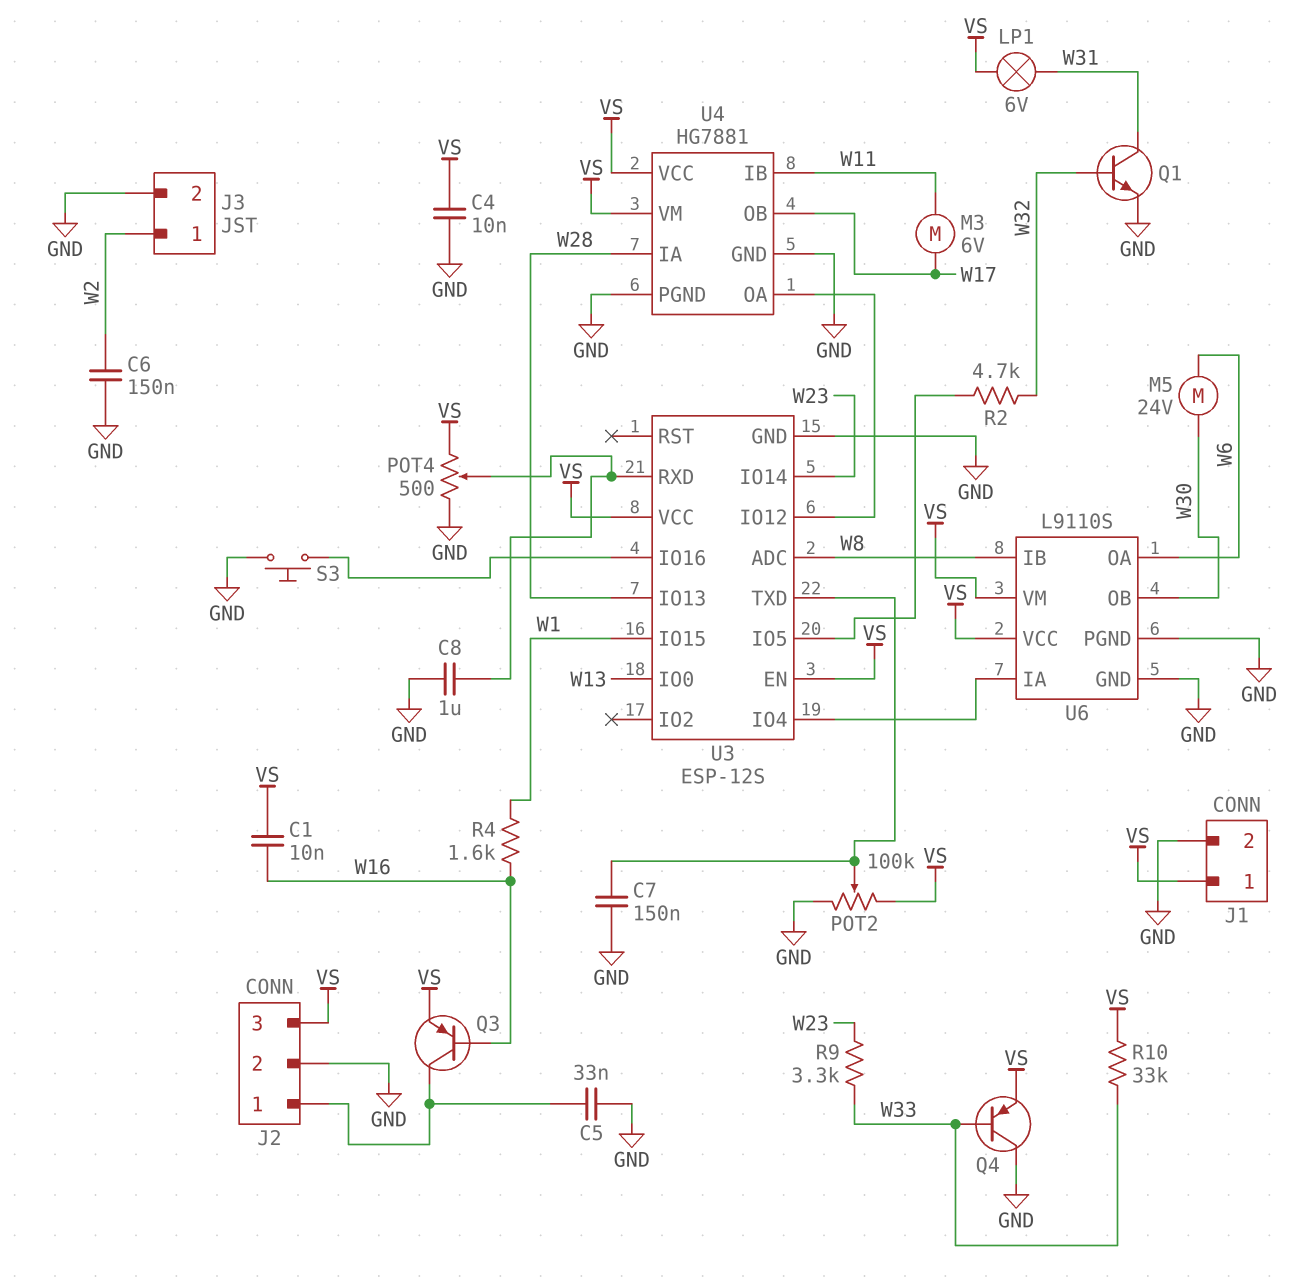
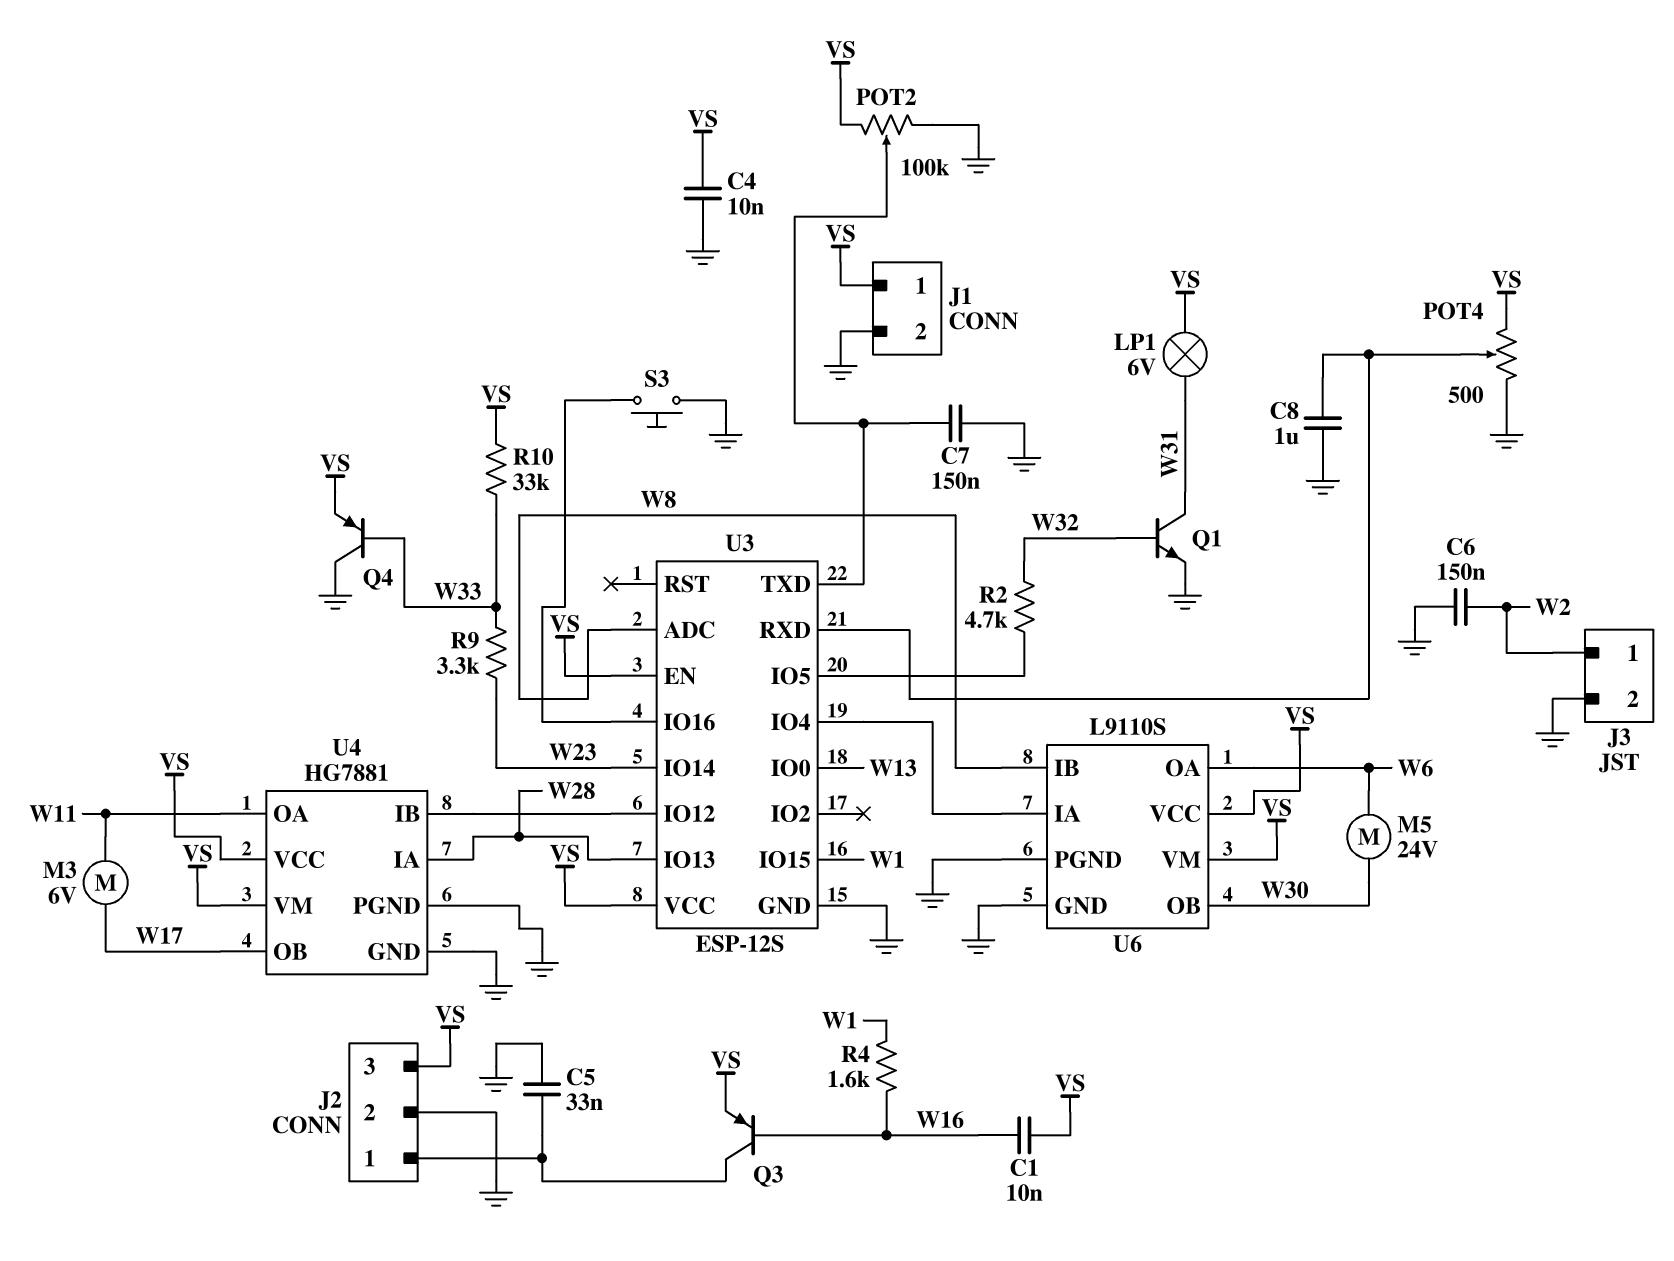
U4 pin IB: W11 -> U3/IO12
U4 pin OA: U3/IO12 -> W11

